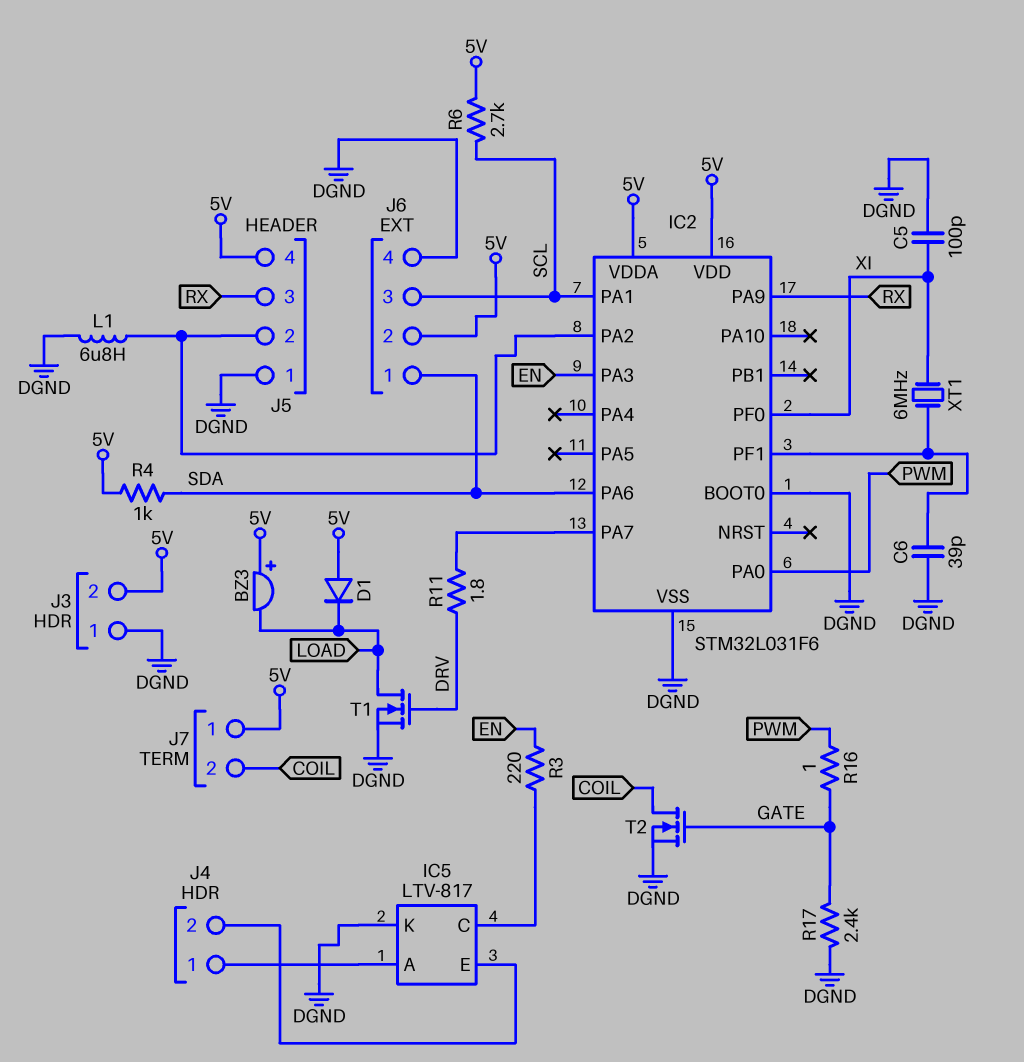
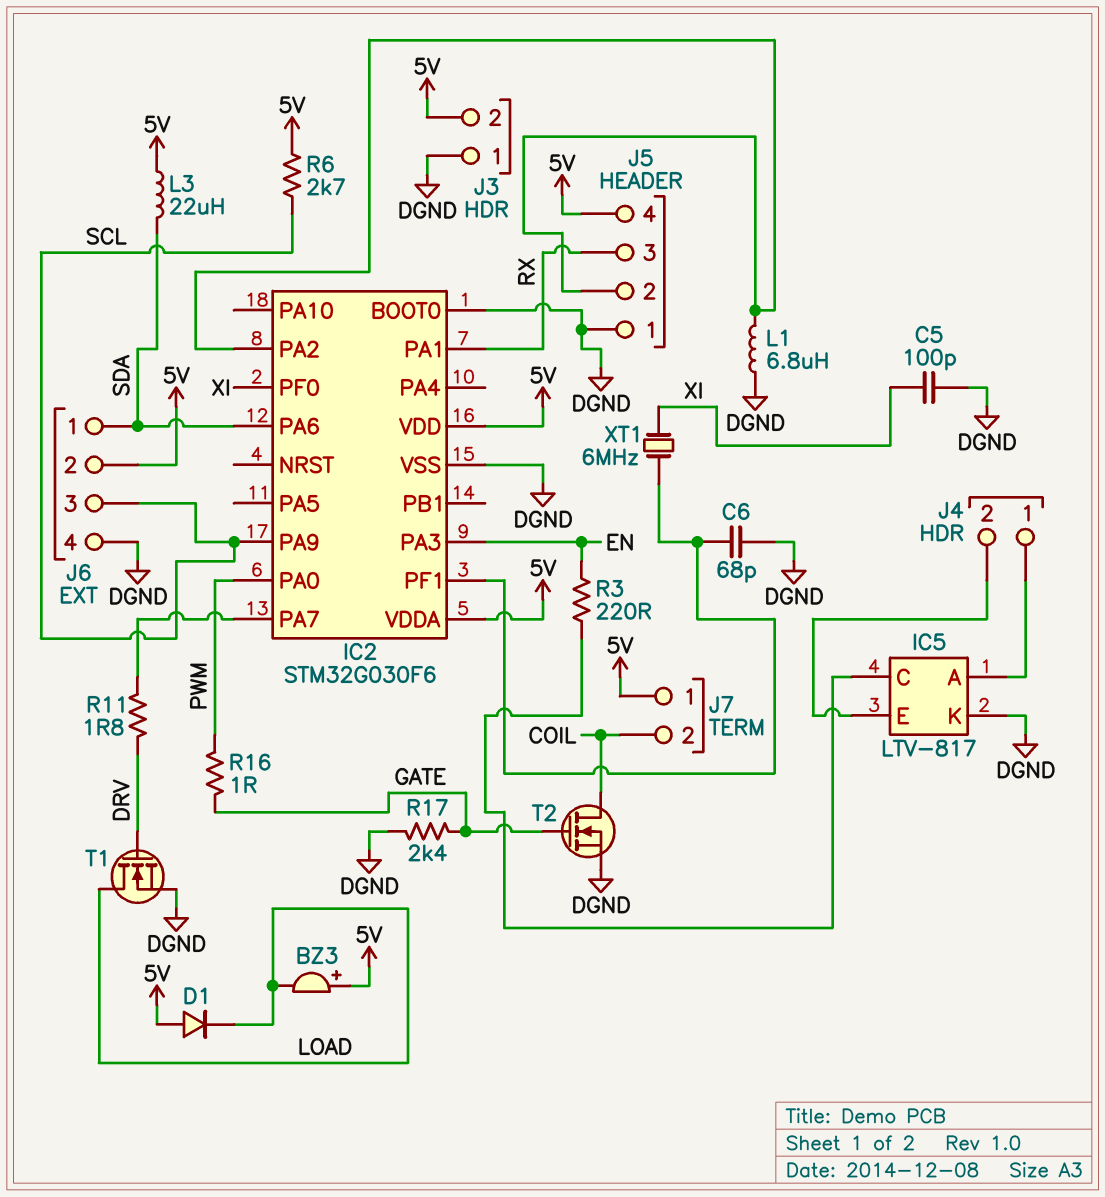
C6: 39pF (DGND, IC2/PF1) -> 68pF (DGND, IC2/PF1)
IC2: STM32L031F6 -> STM32G030F6
IC2 pin PA1: SCL -> RX
IC2 pin PA9: RX -> SCL
L3: none -> 22uH (5V, SDA)
R4: 1k (5V, SDA) -> none

